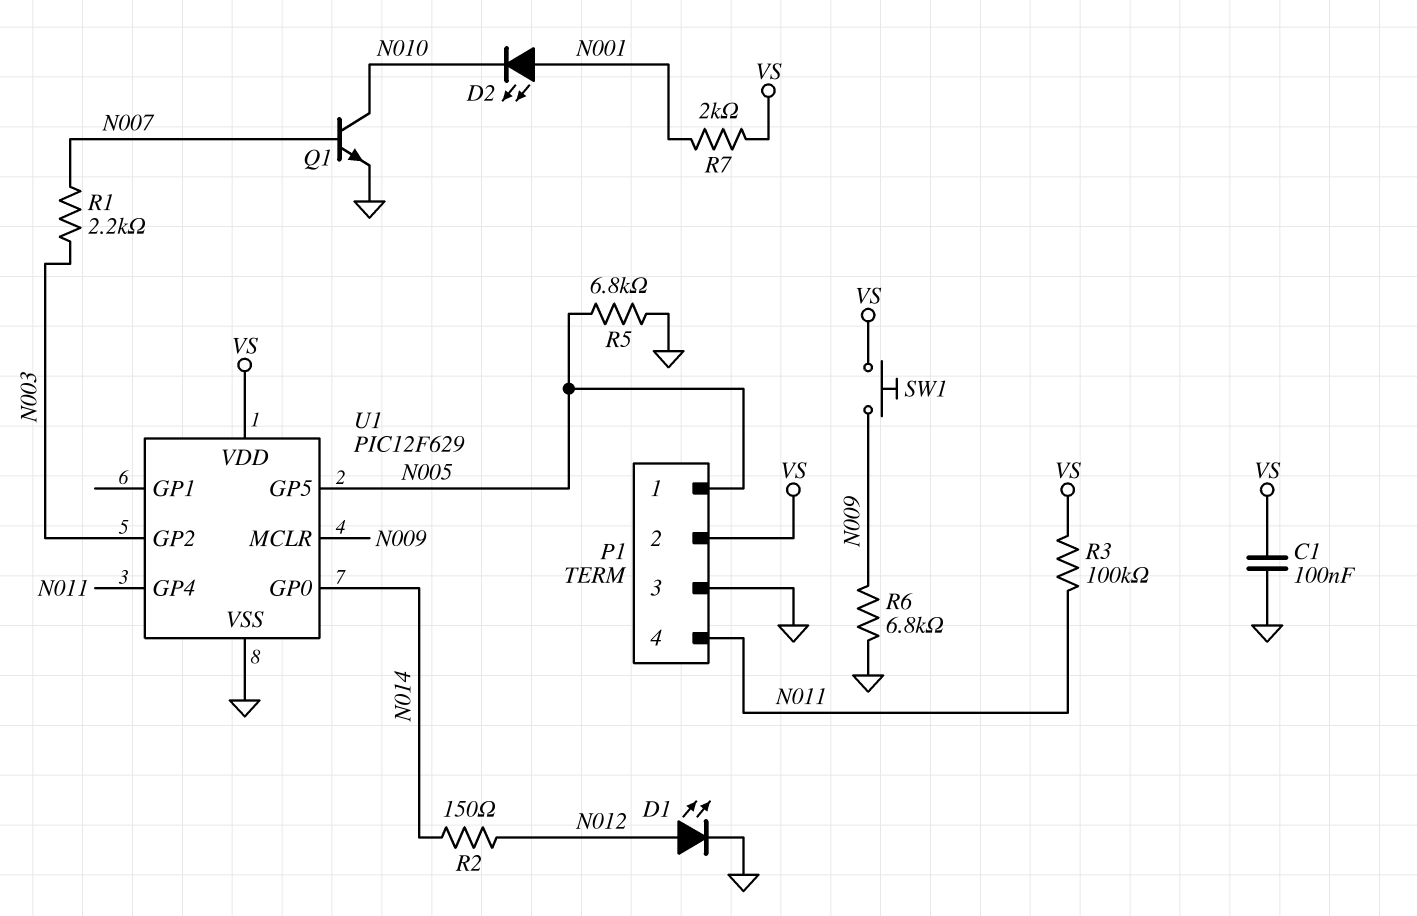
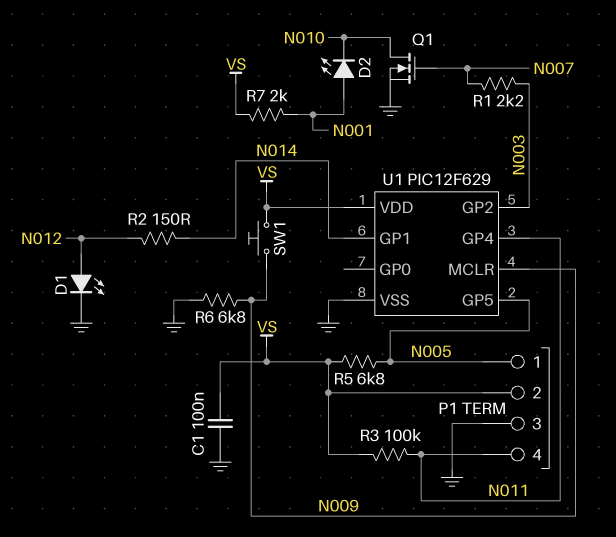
Q1: NPN (B N007, C N010, E GND) -> NMOS (G N007, D N010, S GND)
R5: 6.8k (GND, N005) -> 6.8k (N005, VS)
U1 pin GP0: N014 -> none
U1 pin GP1: none -> N014

